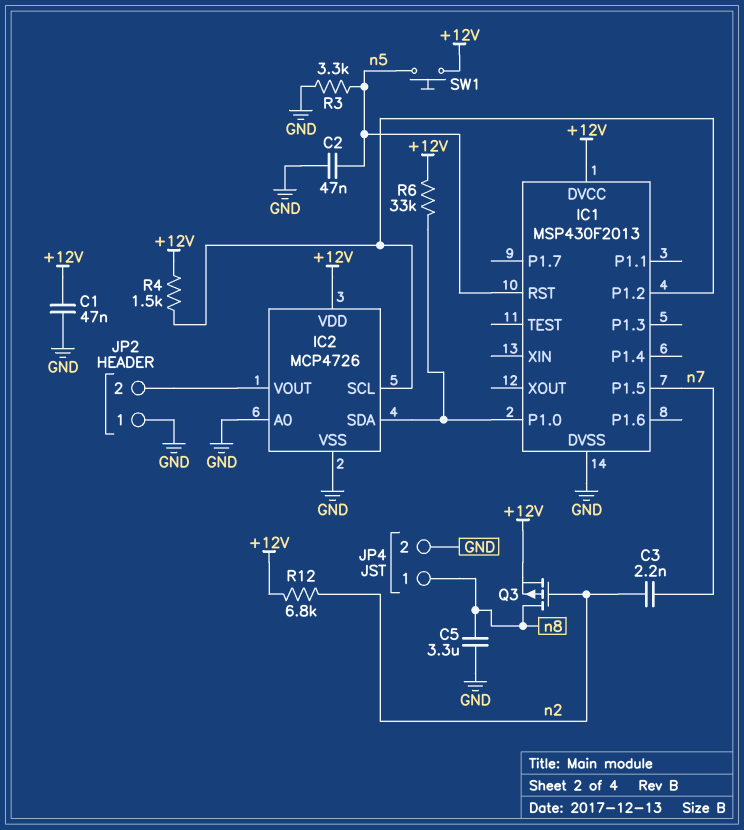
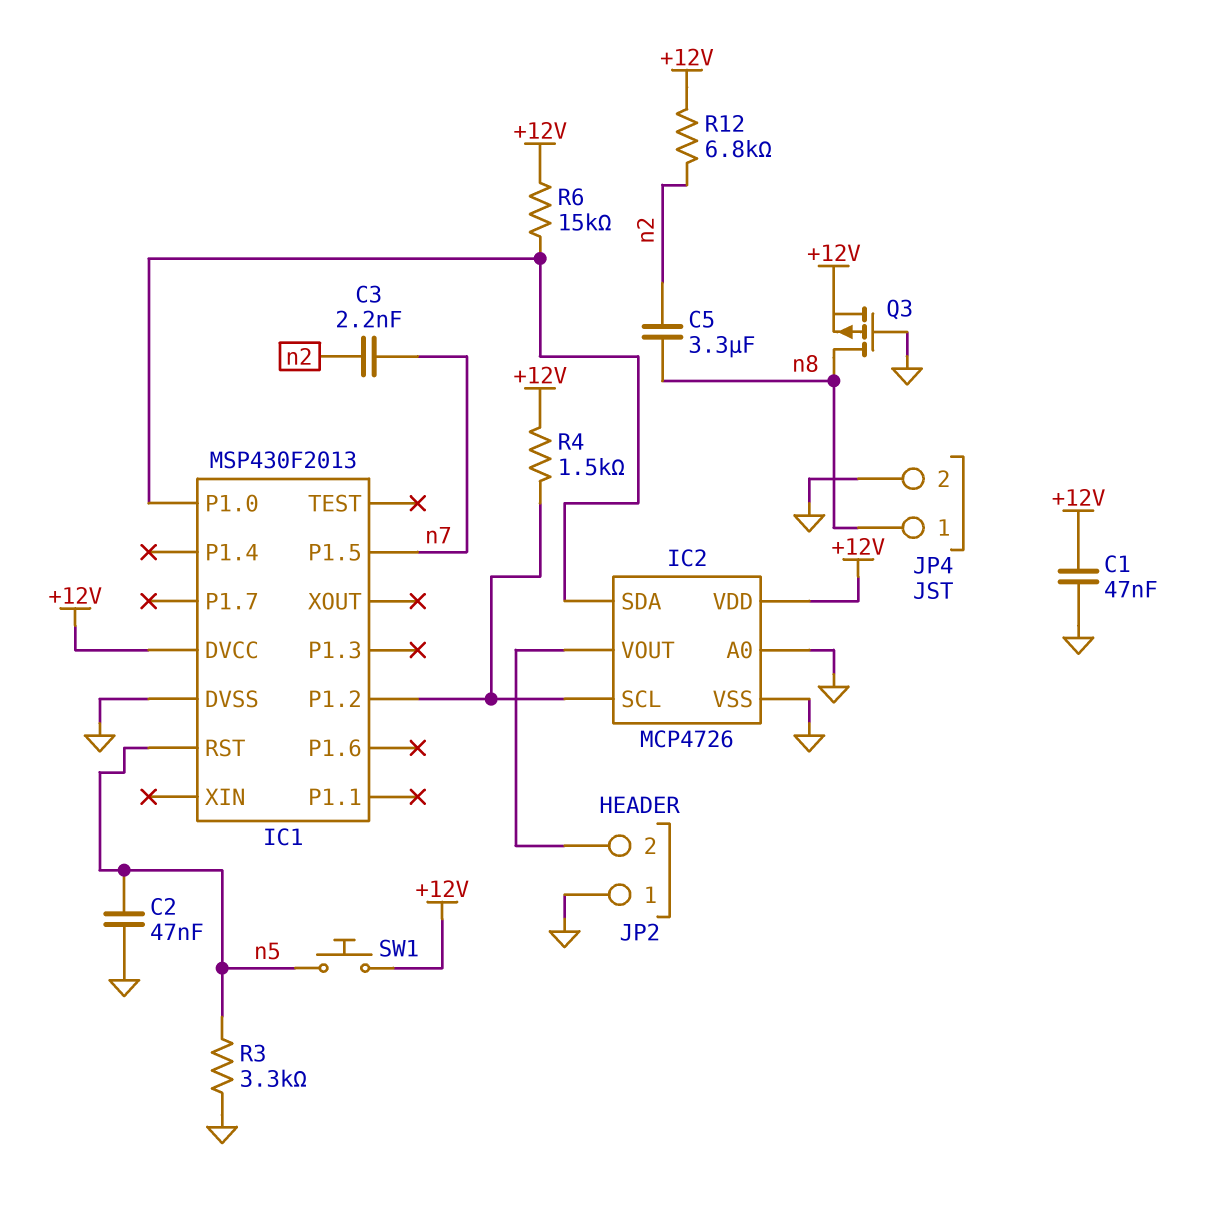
C5: 3.3uF (GND, n8) -> 3.3uF (n2, n8)
Q3: PMOS (G n2, D n8, S +12V) -> PMOS (G GND, D n8, S +12V)
R6: 33k (+12V, IC1/P1.0) -> 15k (+12V, IC1/P1.0)

